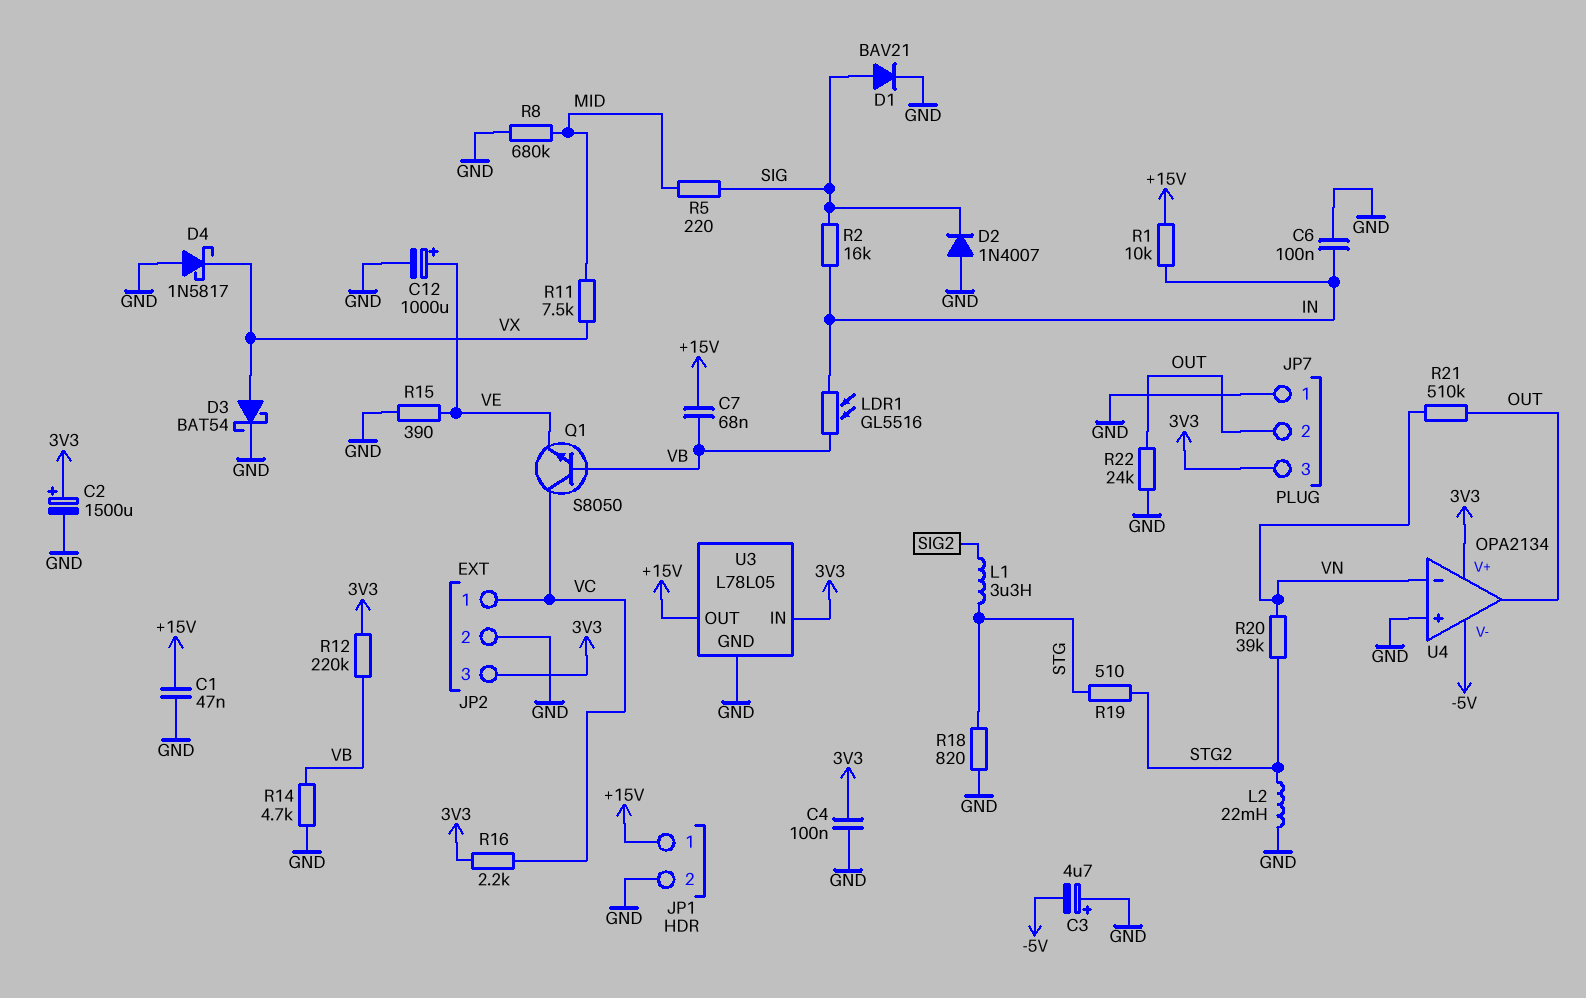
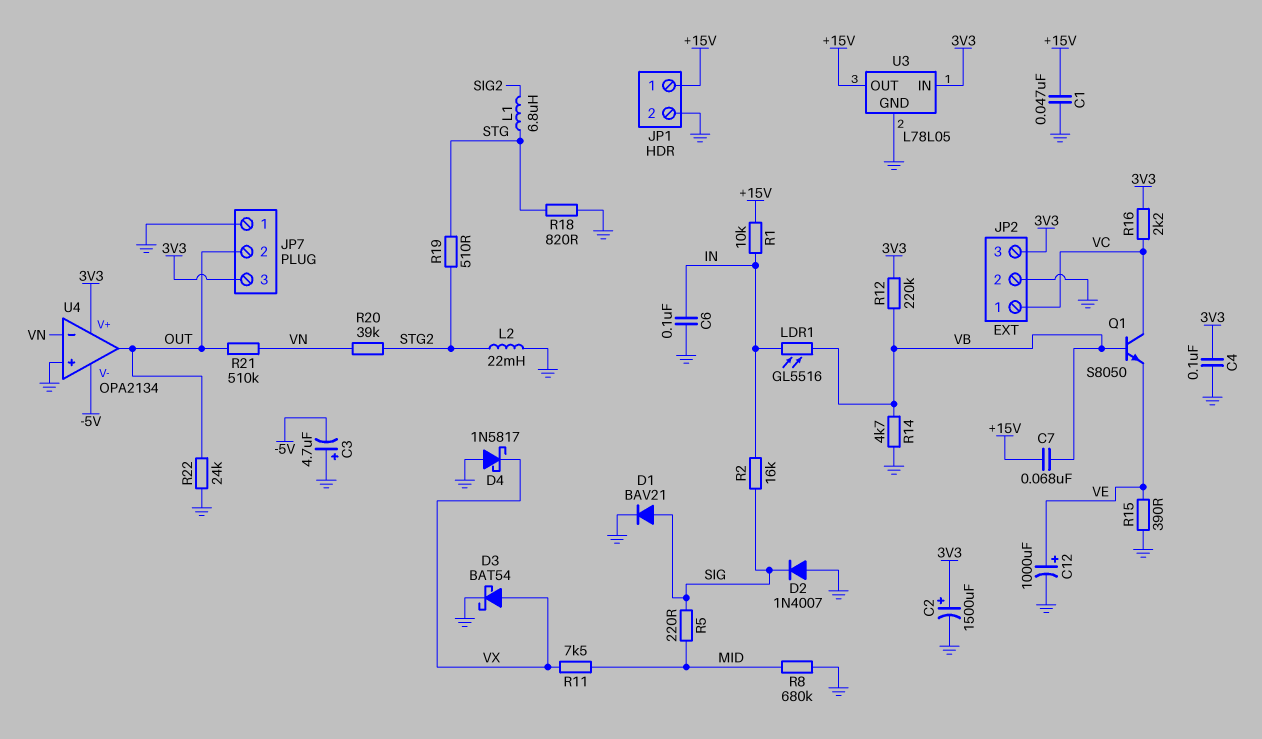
L1: 3.3uH (SIG2, STG) -> 6.8uH (SIG2, STG)

